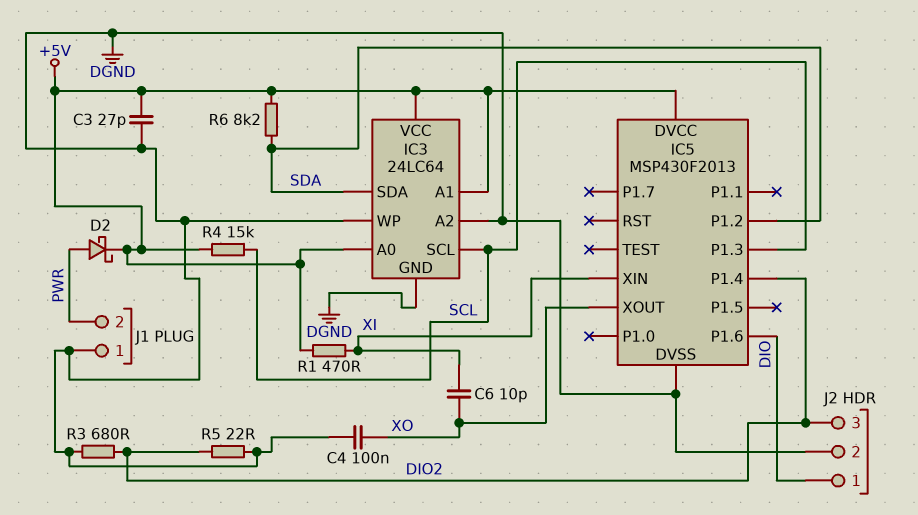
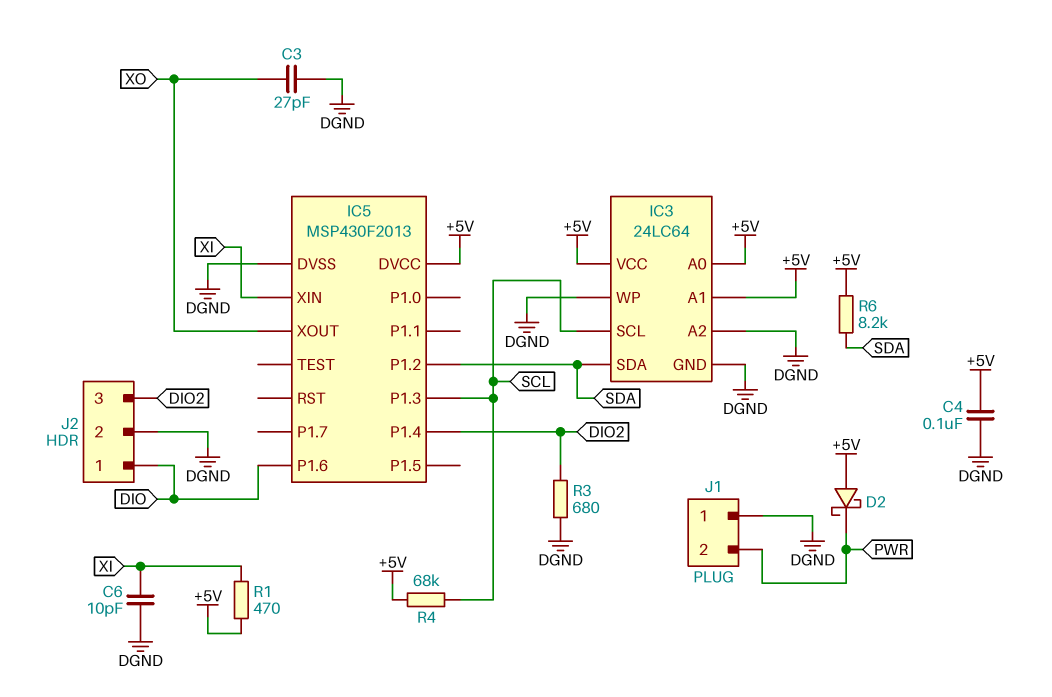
C3: 27pF (+5V, DGND) -> 27pF (DGND, XO)
C4: 100nF (DGND, XO) -> 100nF (+5V, DGND)
C6: 10pF (XI, XO) -> 10pF (DGND, XI)
D2: schottky (A PWR, K +5V) -> schottky (A +5V, K PWR)
R4: 15k (+5V, SCL) -> 68k (+5V, SCL)
R5: 22 (DGND, DIO2) -> none

